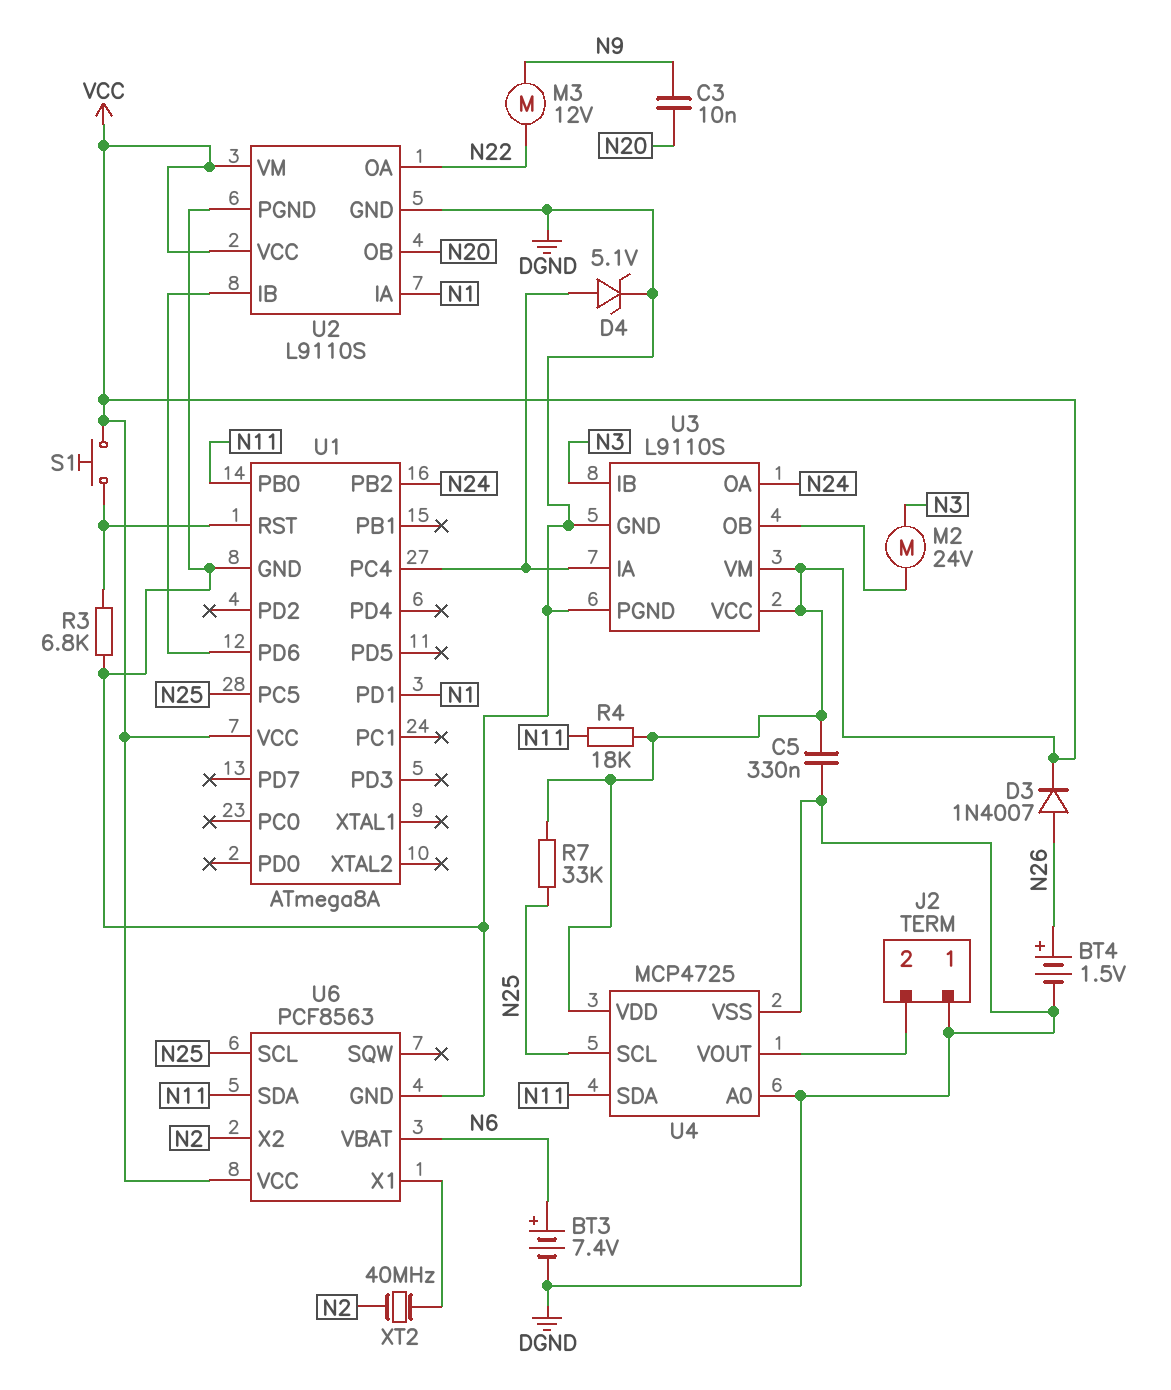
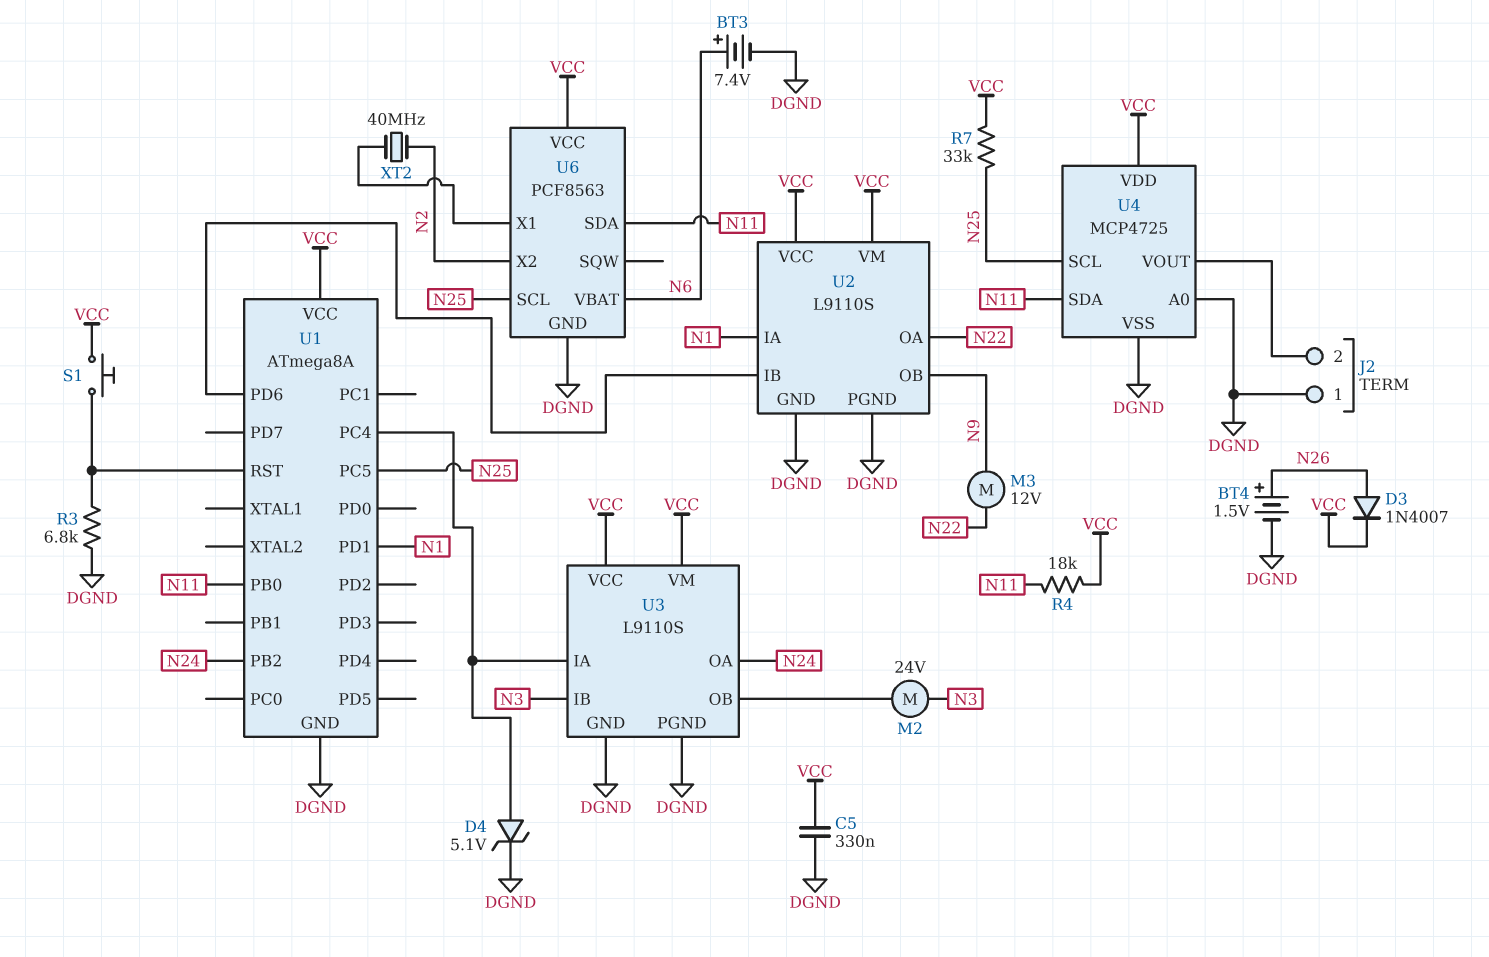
C3: 10nF (N9, N20) -> none
U2 pin OB: N20 -> N9

